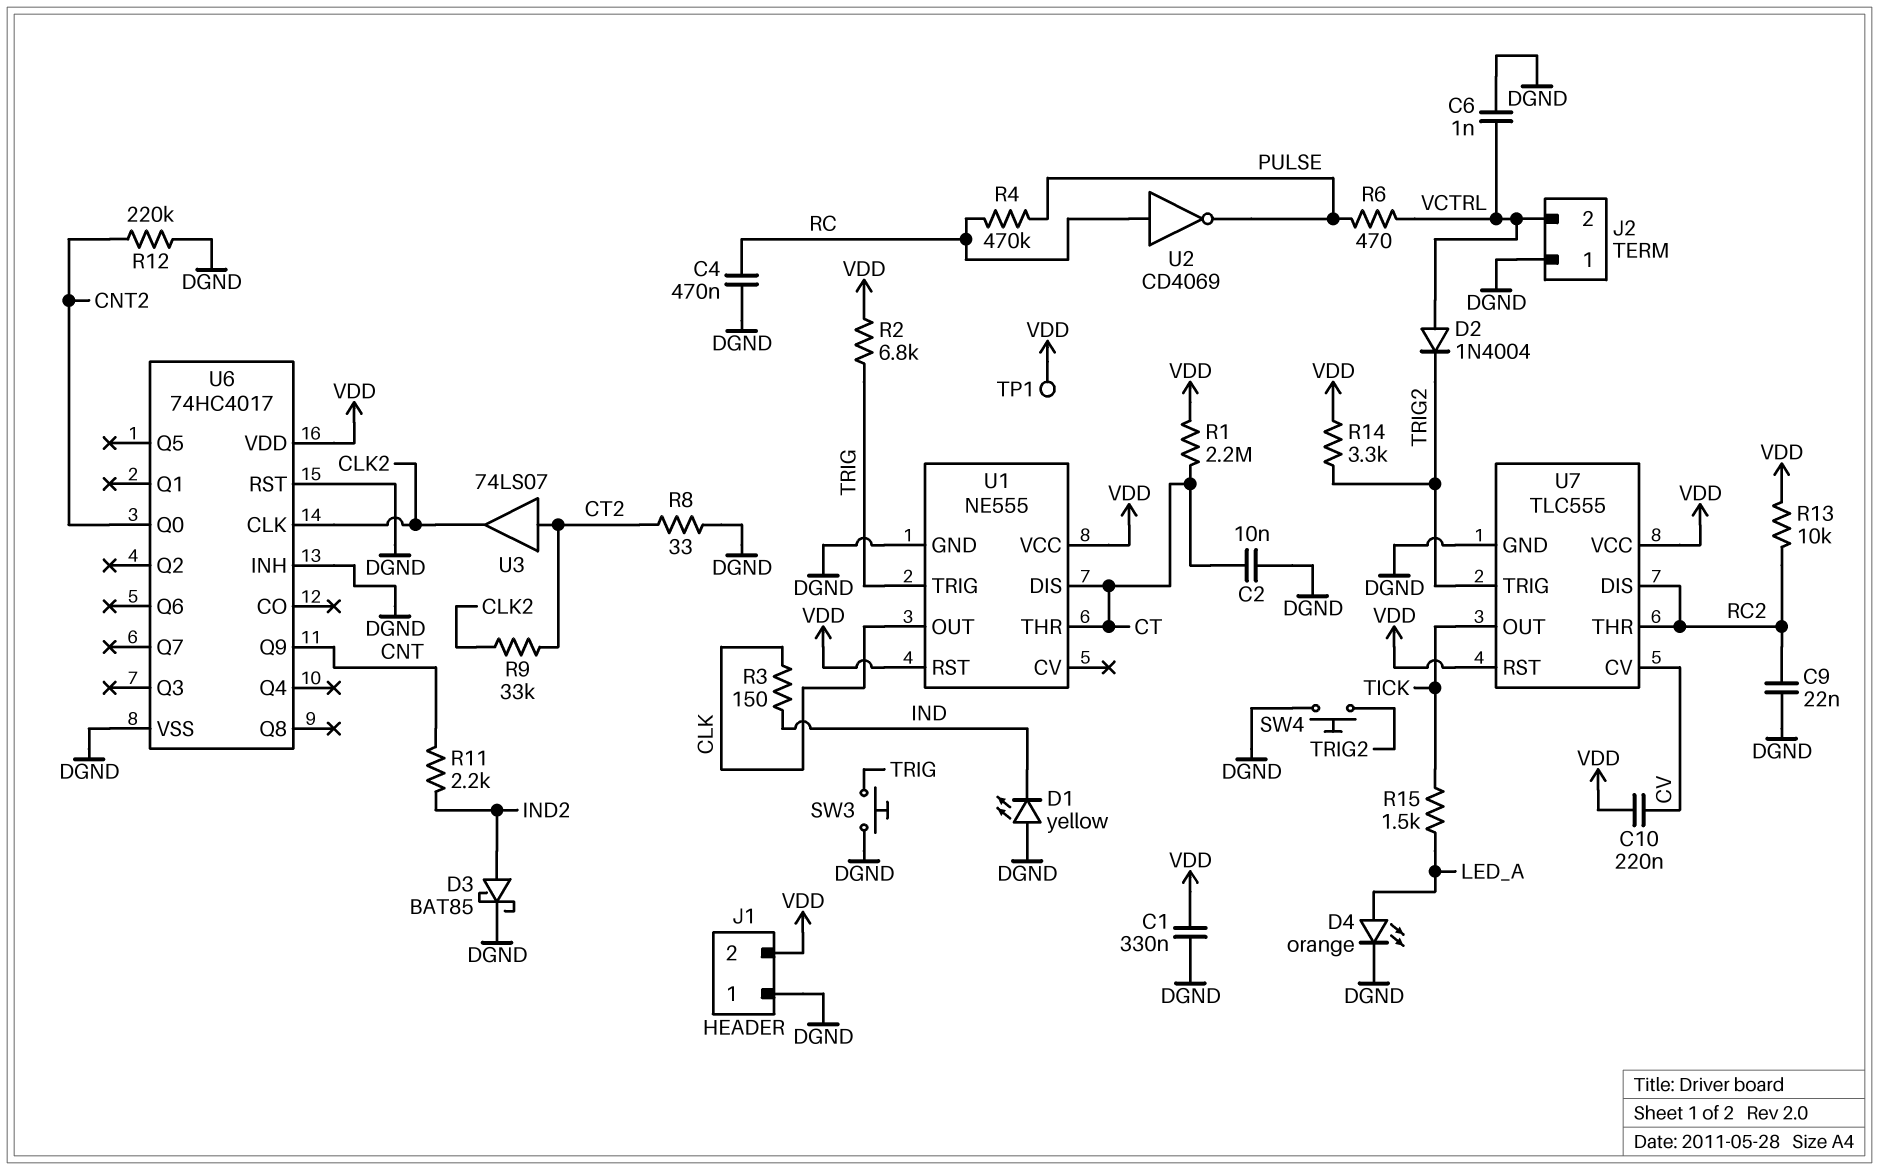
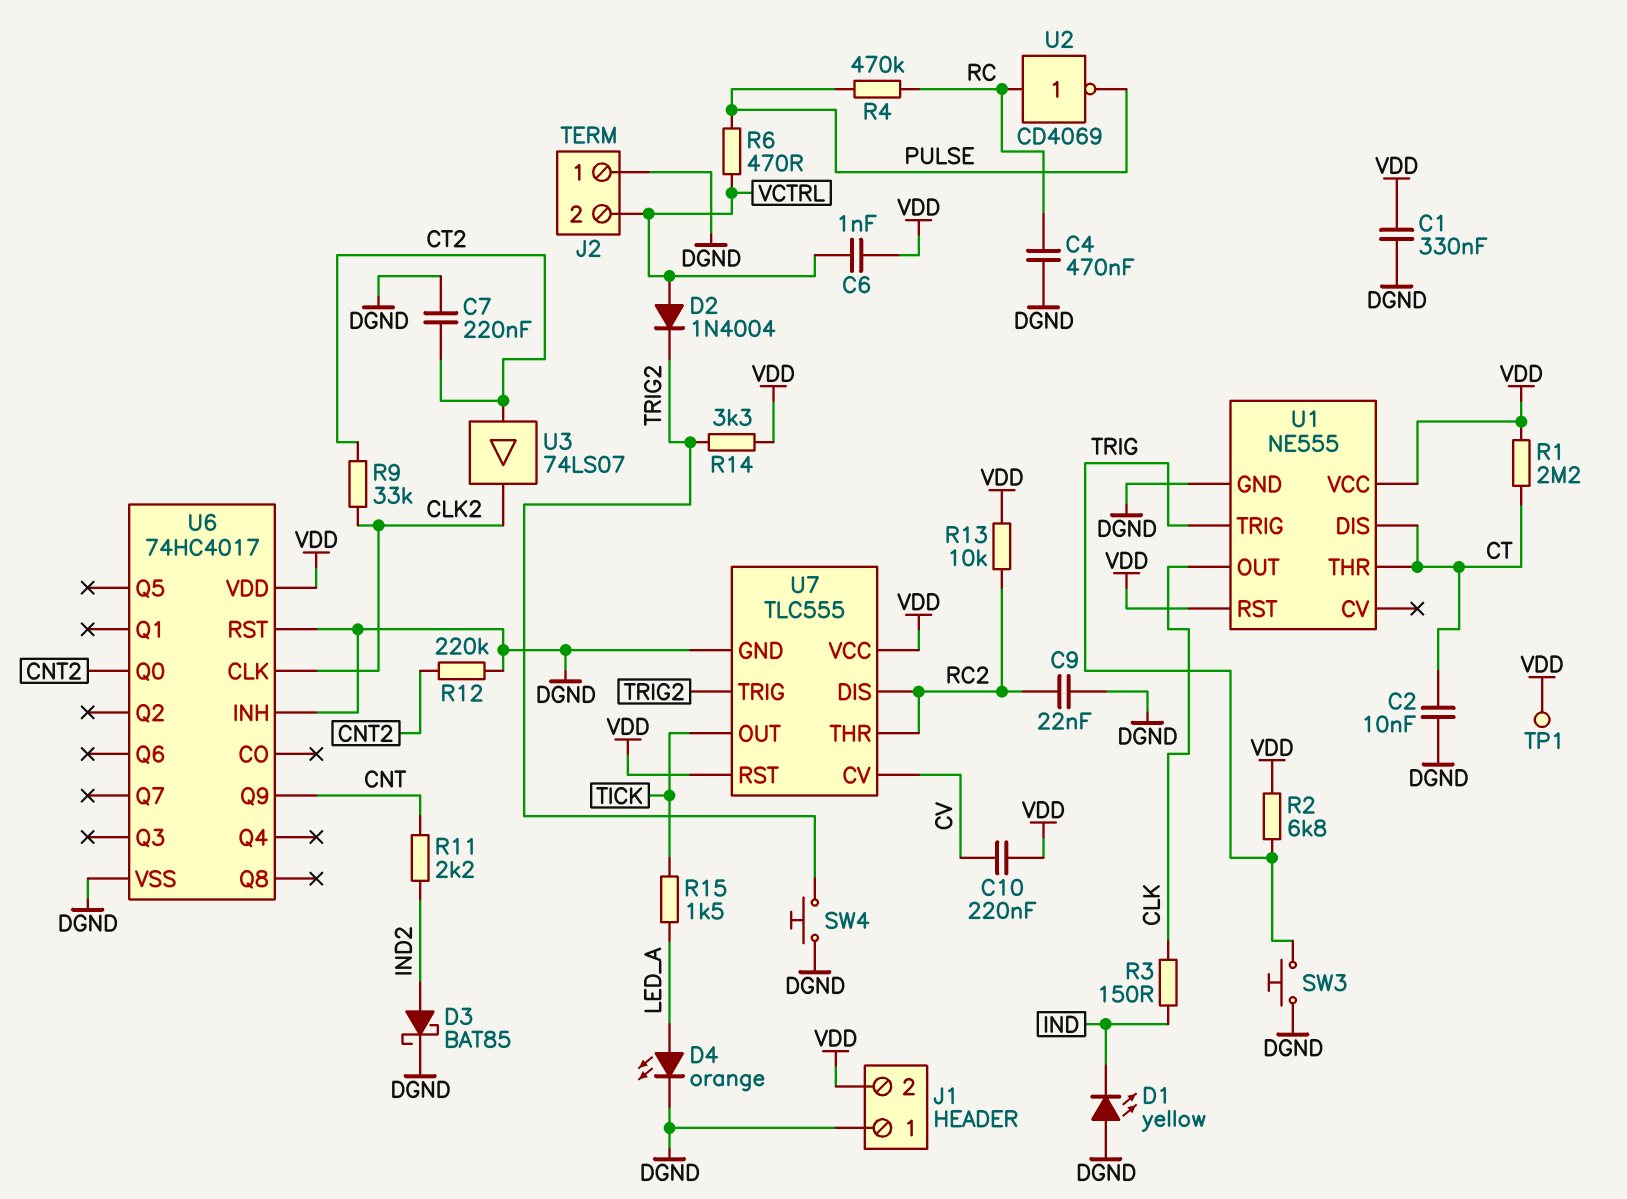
C6: 1nF (DGND, VCTRL) -> 1nF (VCTRL, VDD)
C7: none -> 220nF (CT2, DGND)
R8: 33 (CT2, DGND) -> none

